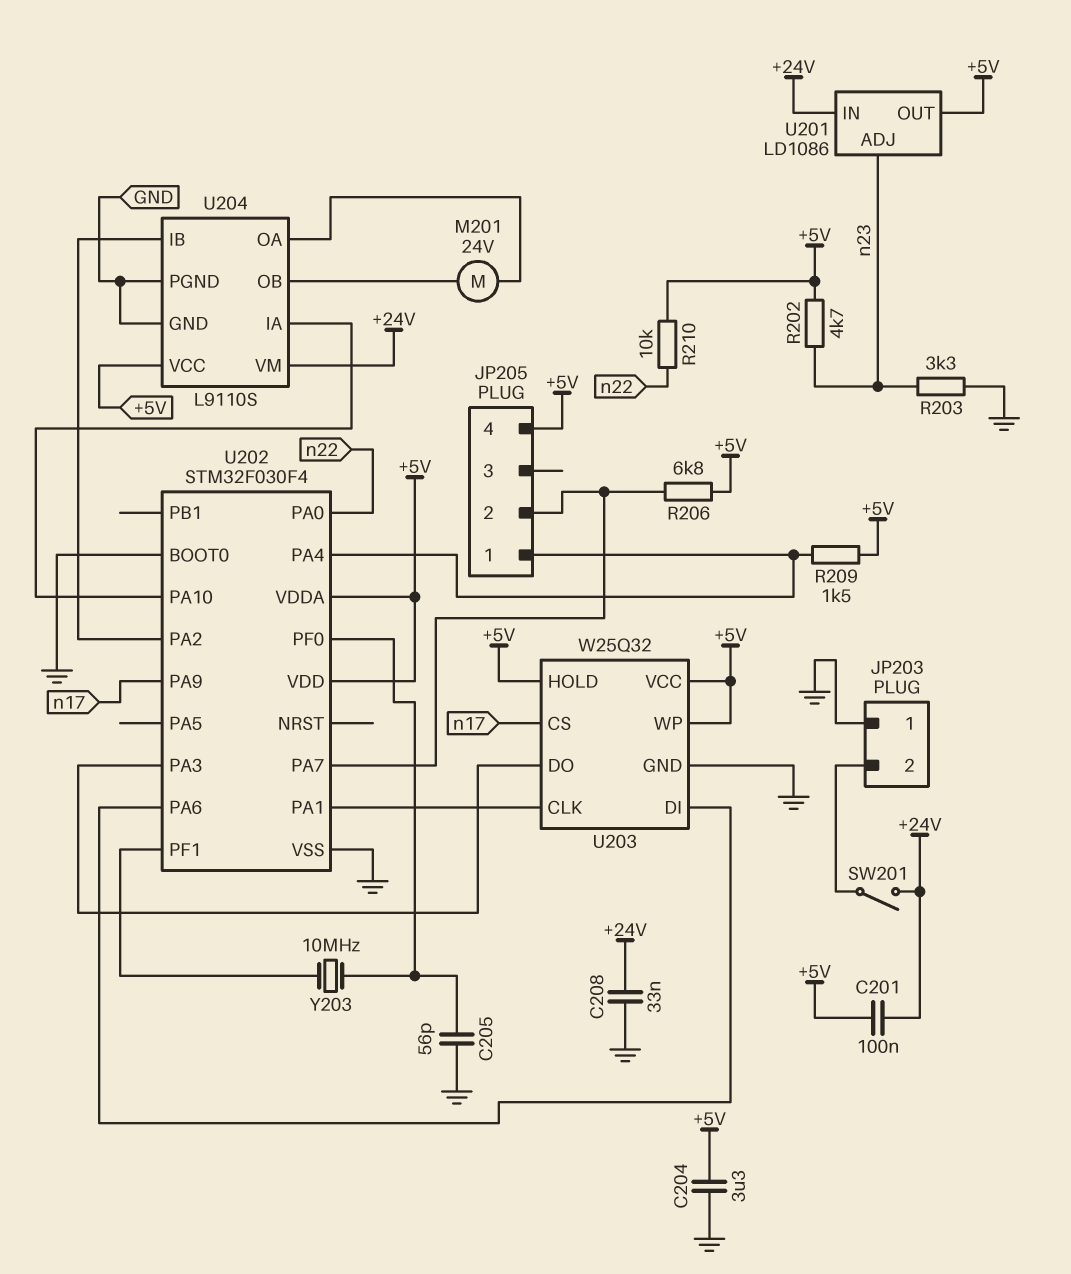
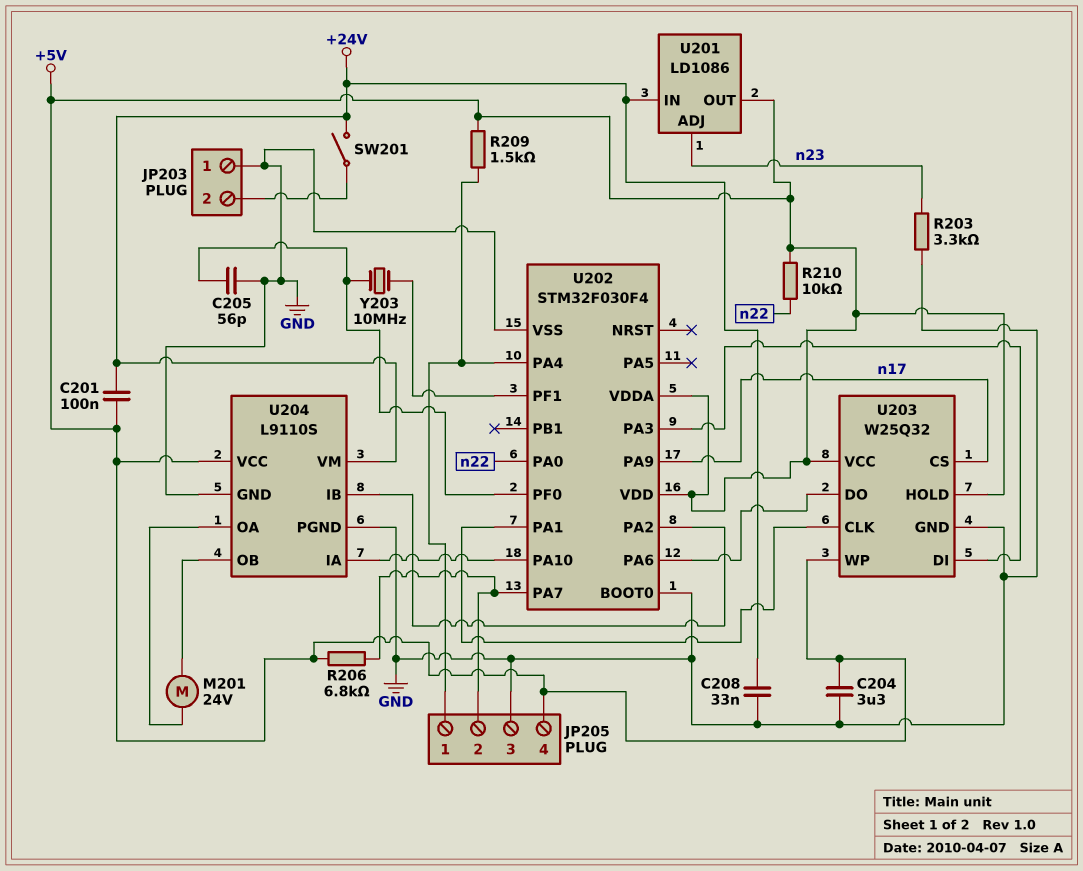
JP205 pin 3: none -> GND
R202: 4.7k (+5V, n23) -> none
U203 pin DI: U202/PA6 -> U202/PA3
U203 pin DO: U202/PA3 -> U202/PA6

